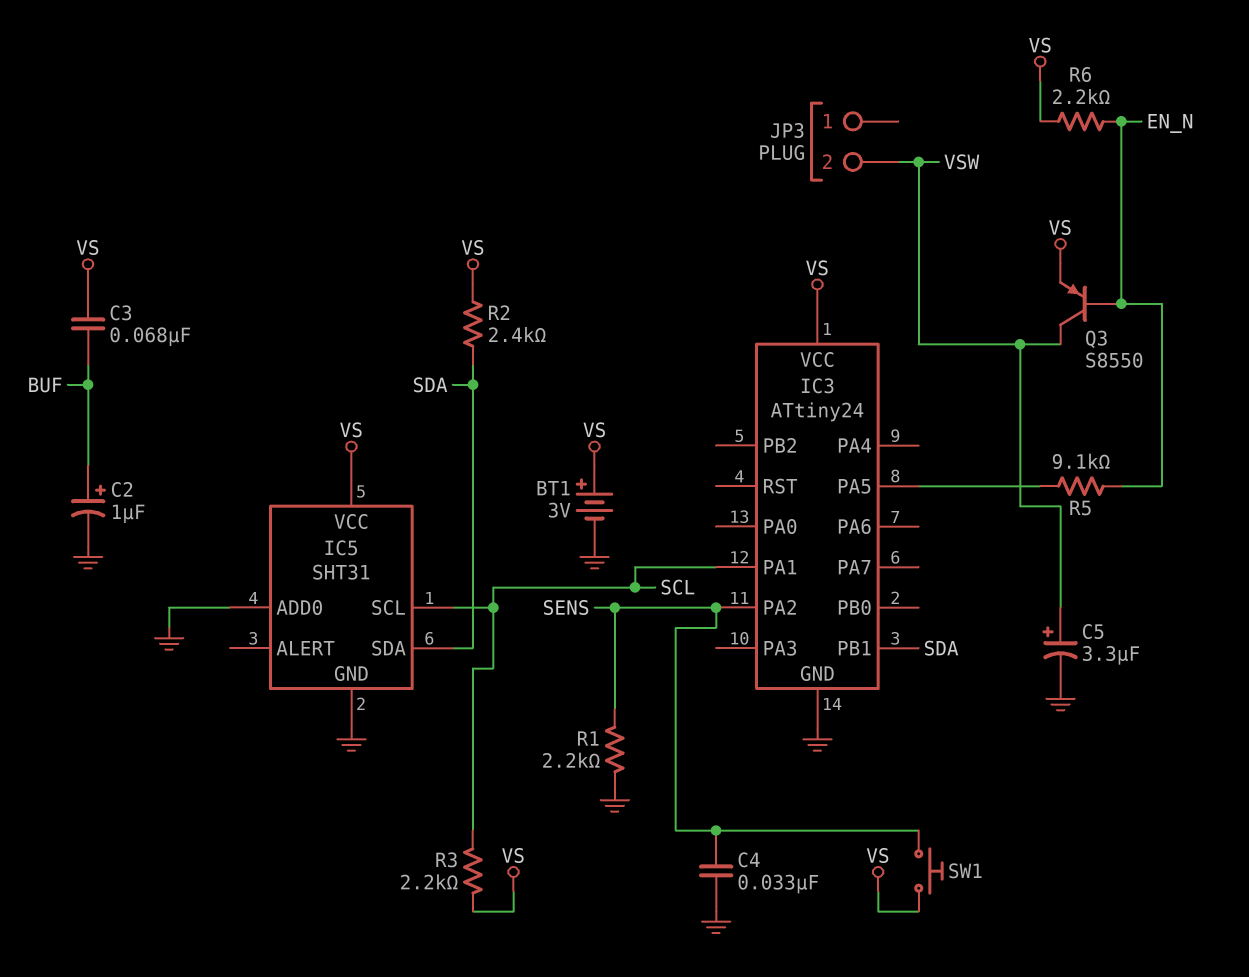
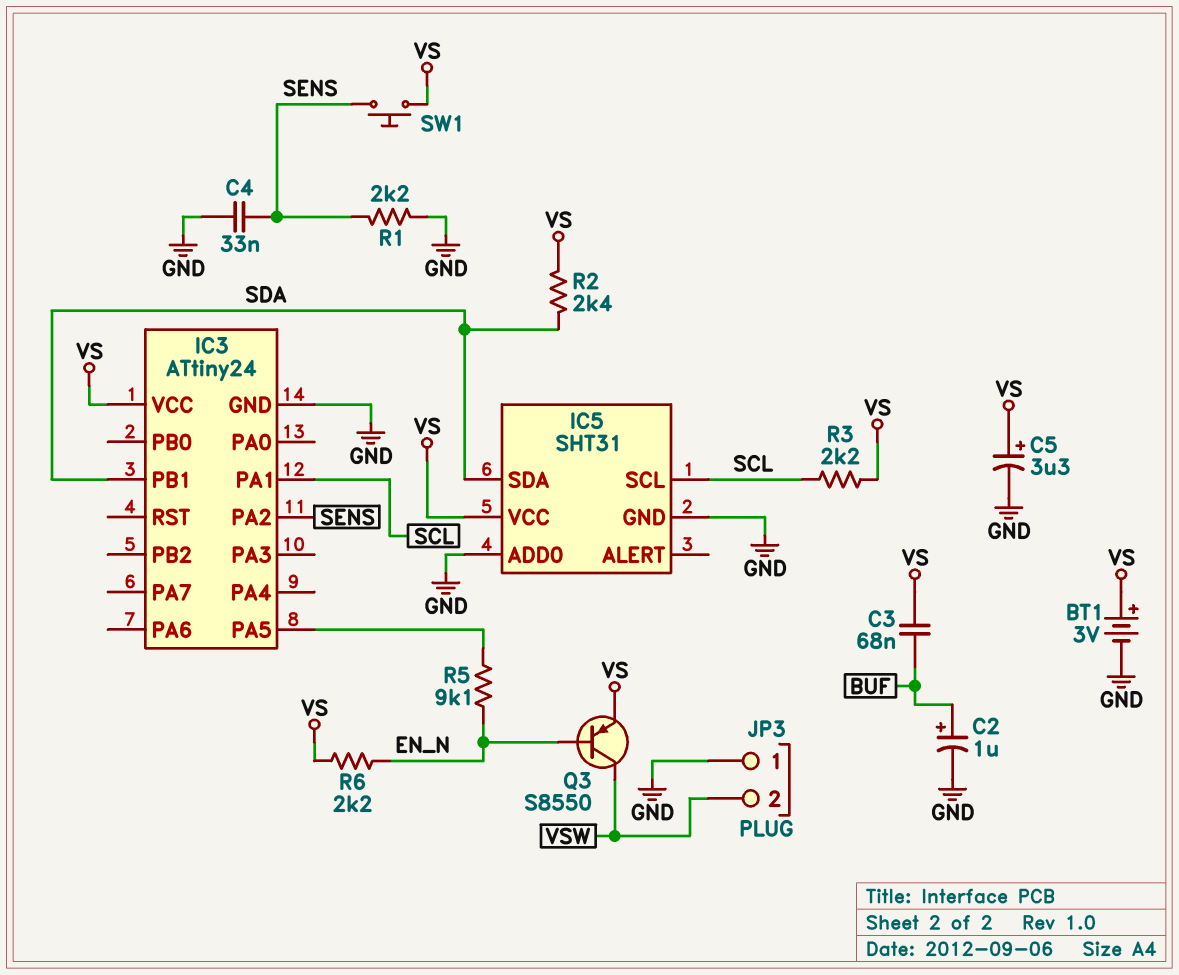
C5: 3.3uF (plus VSW, minus GND) -> 3.3uF (plus VS, minus GND)
JP3 pin 1: none -> GND

